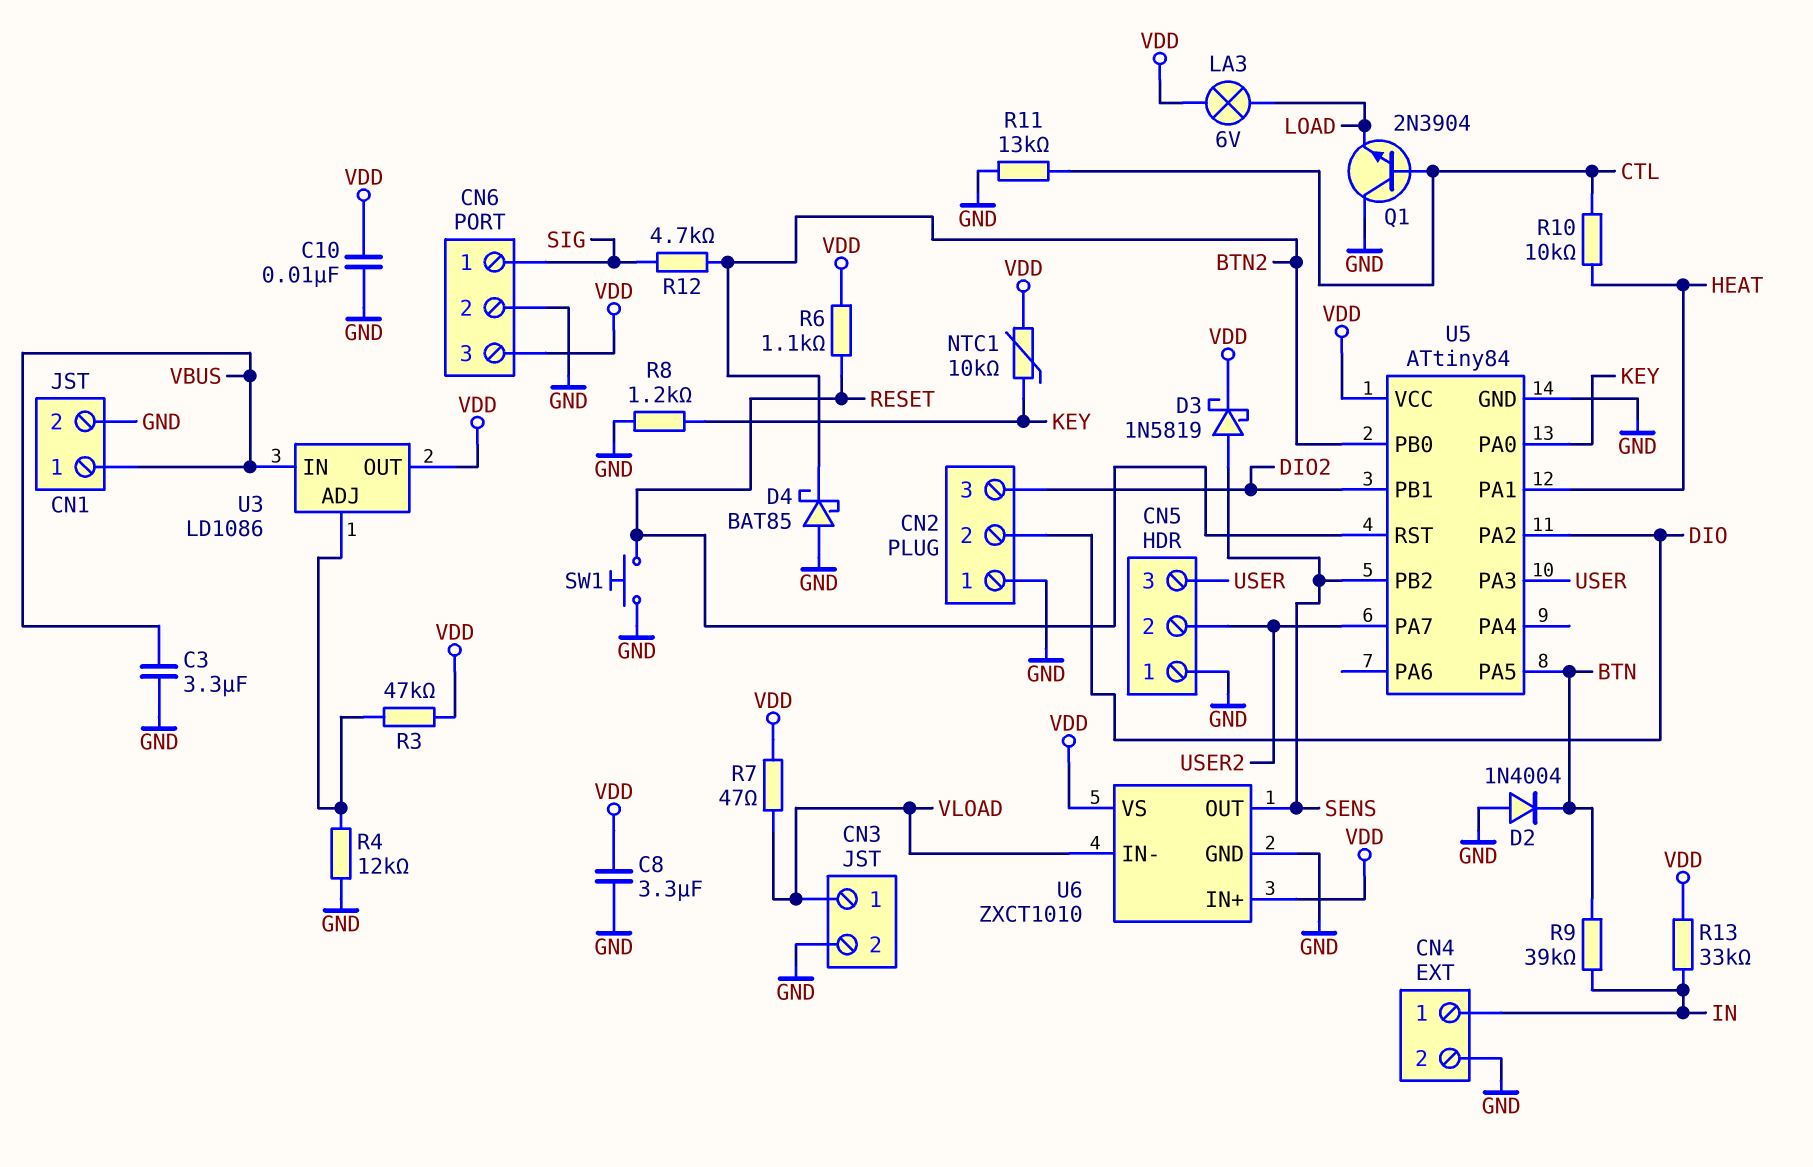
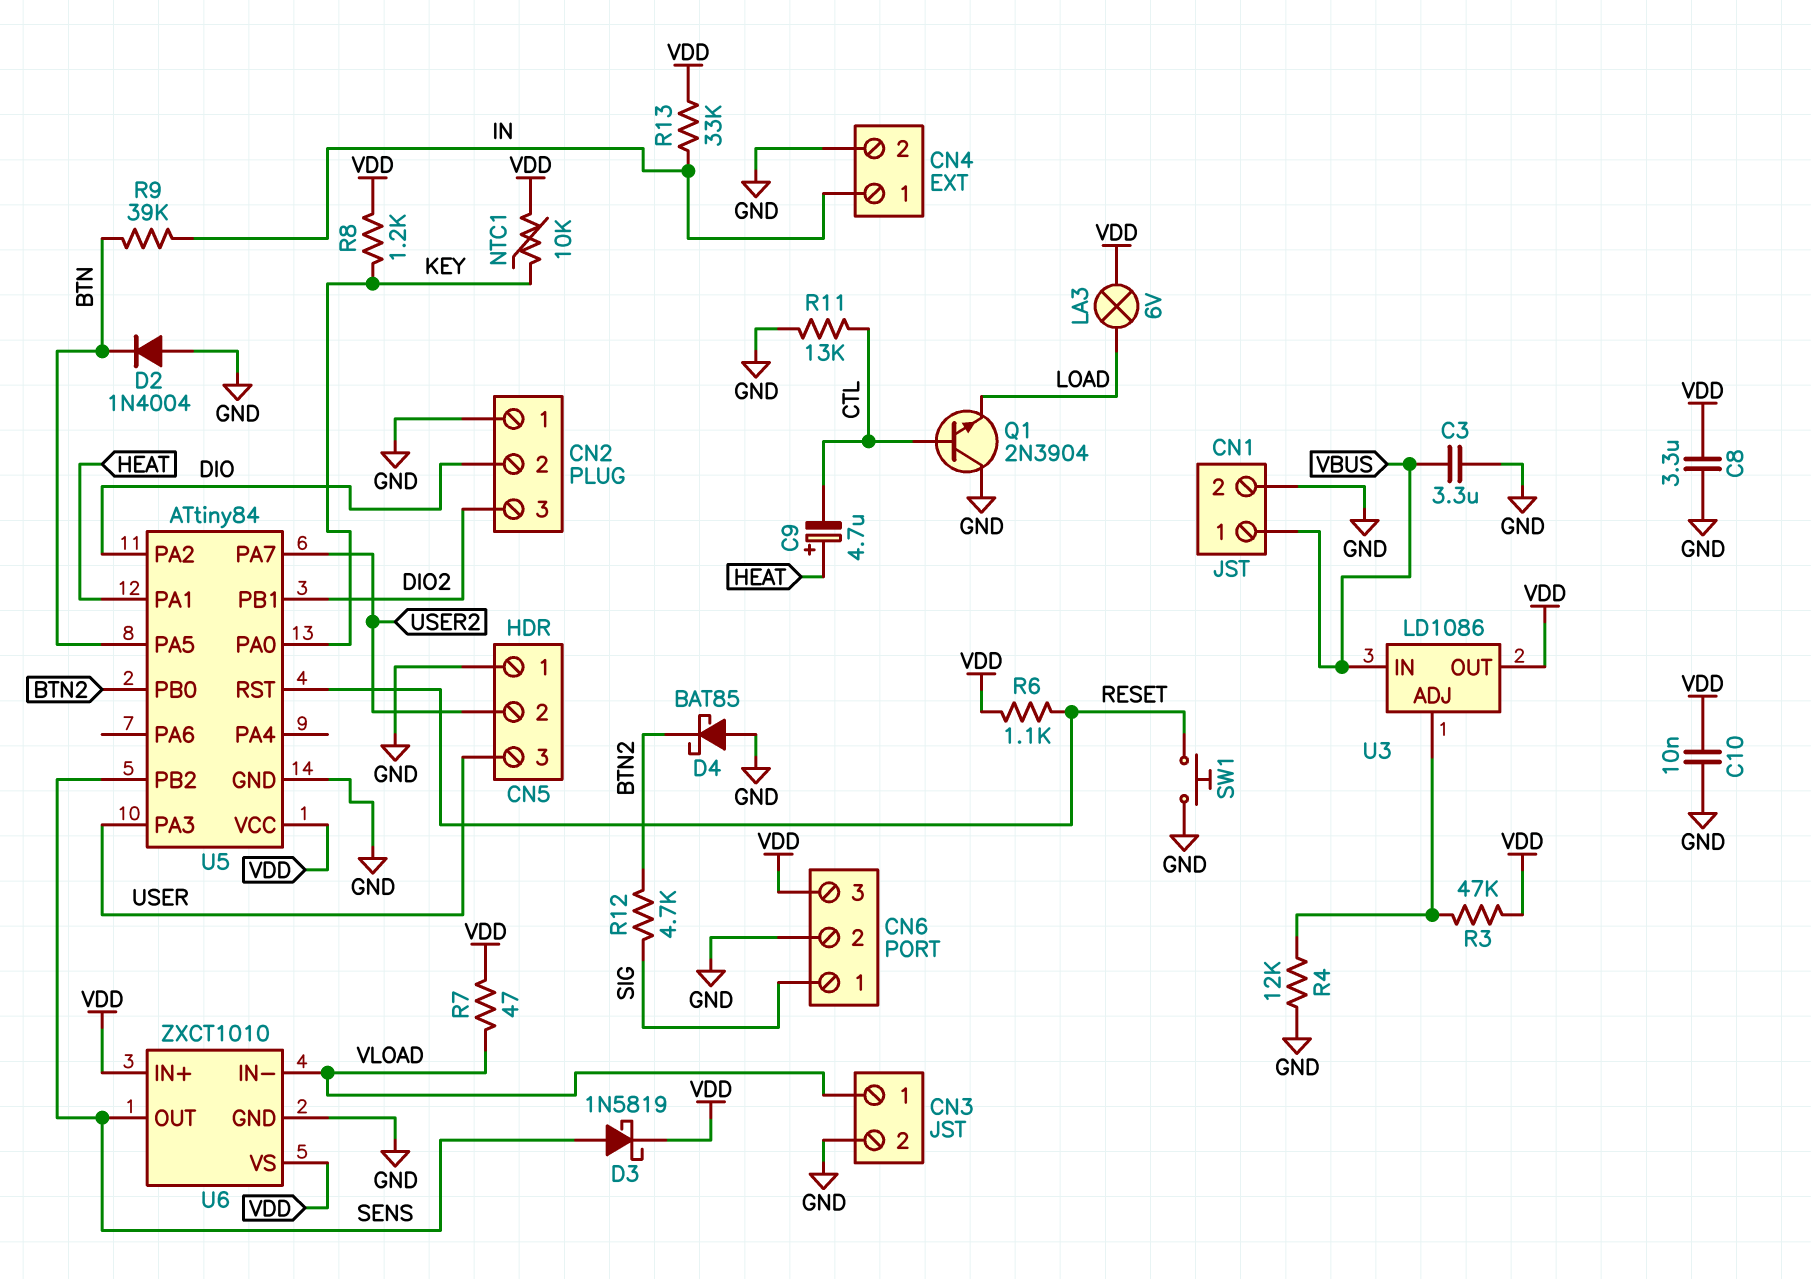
C9: none -> 4.7uF (plus HEAT, minus CTL)
R8: 1.2k (GND, KEY) -> 1.2k (KEY, VDD)
R10: 10k (CTL, HEAT) -> none

